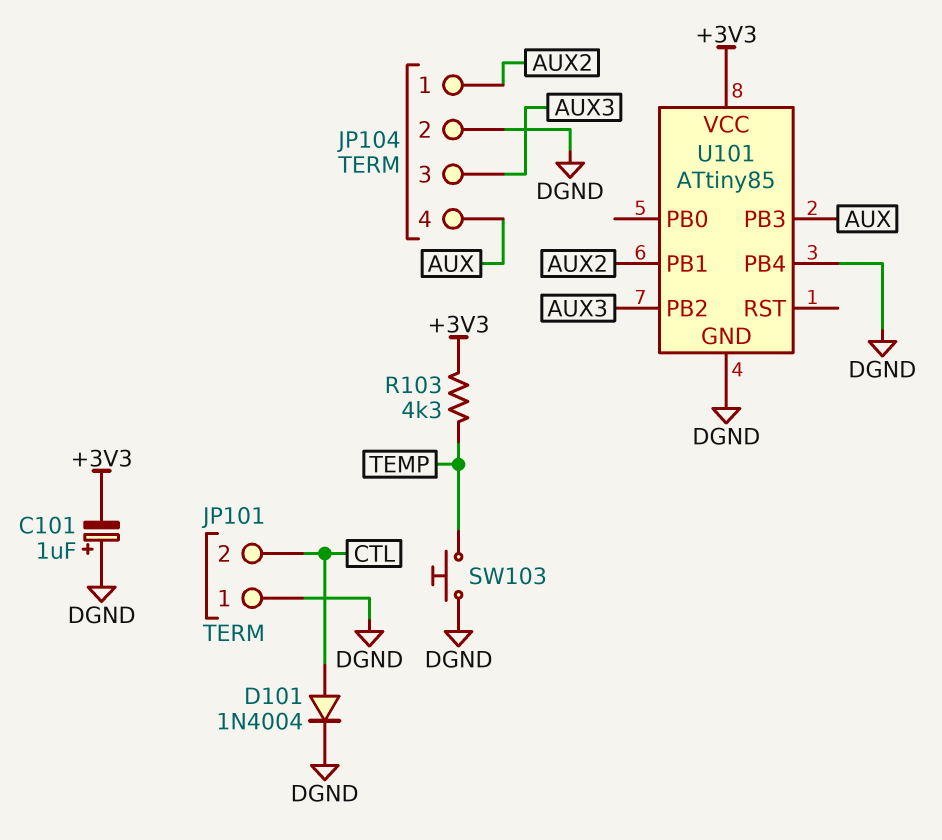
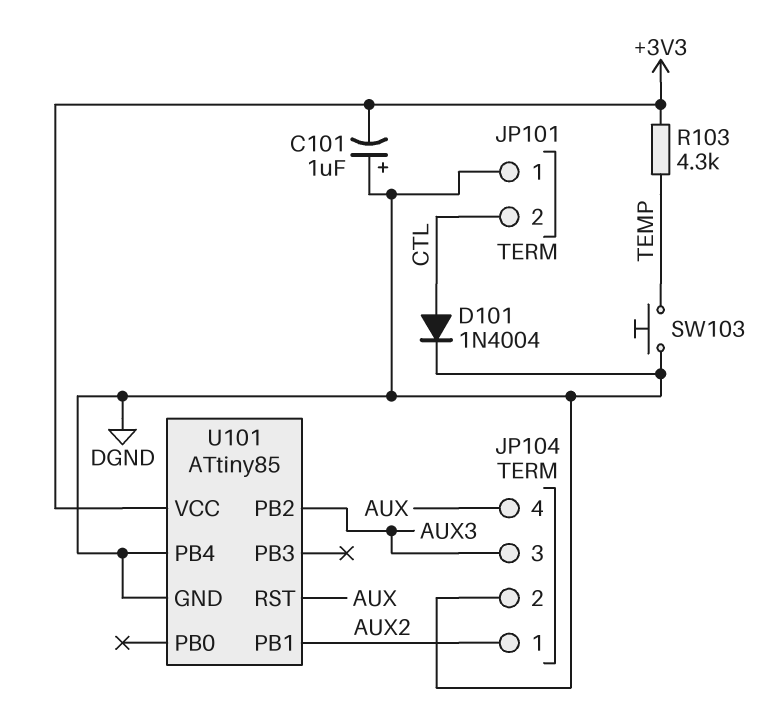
U101 pin PB3: AUX -> none
U101 pin RST: none -> AUX

